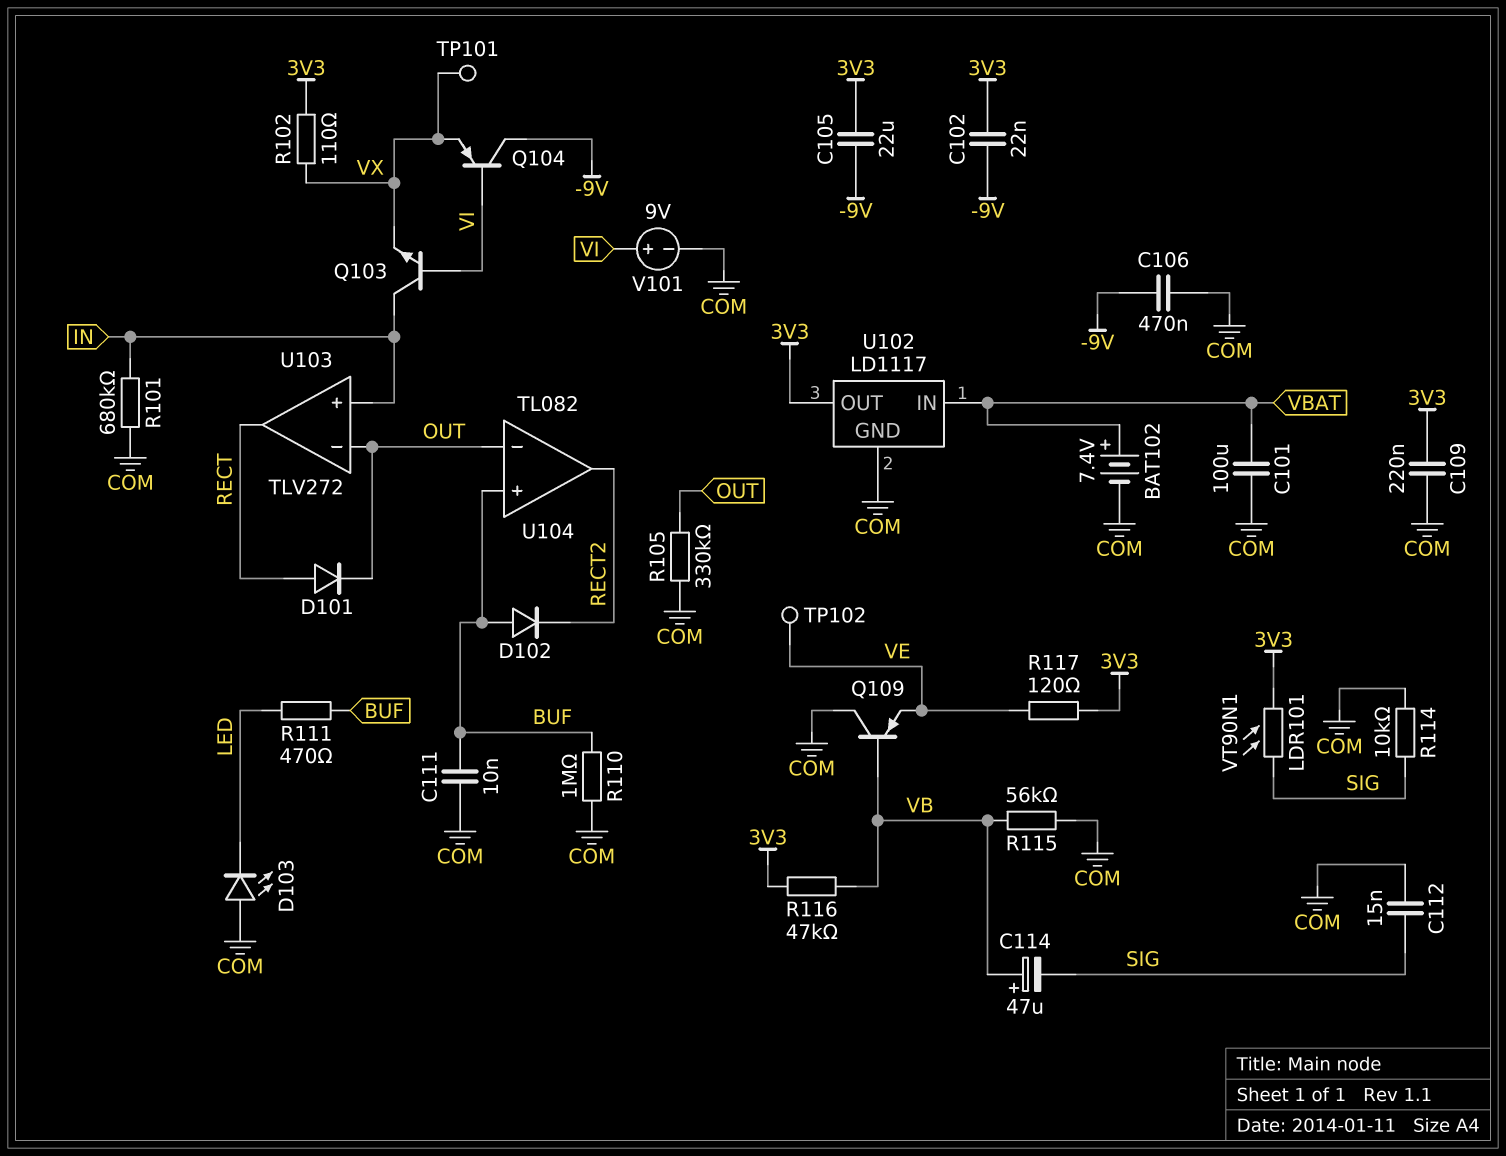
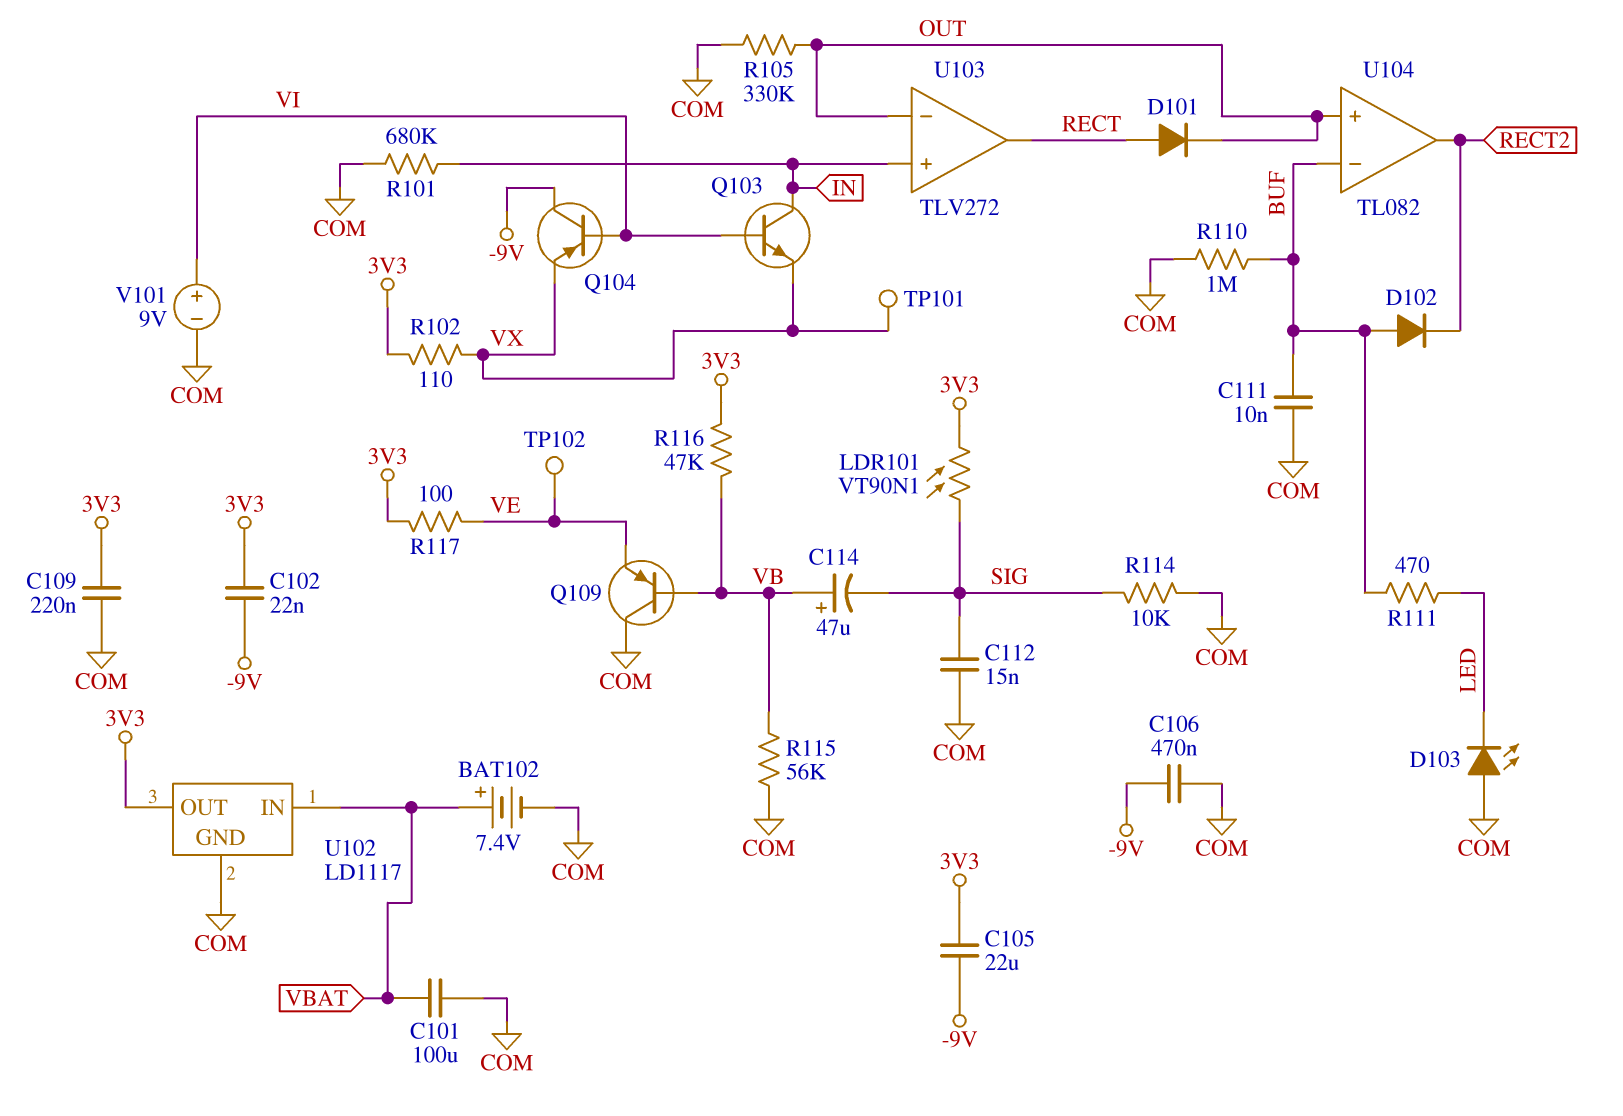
R117: 120 (3V3, VE) -> 100 (3V3, VE)
U104 pin in+: BUF -> OUT
U104 pin in-: OUT -> BUF

